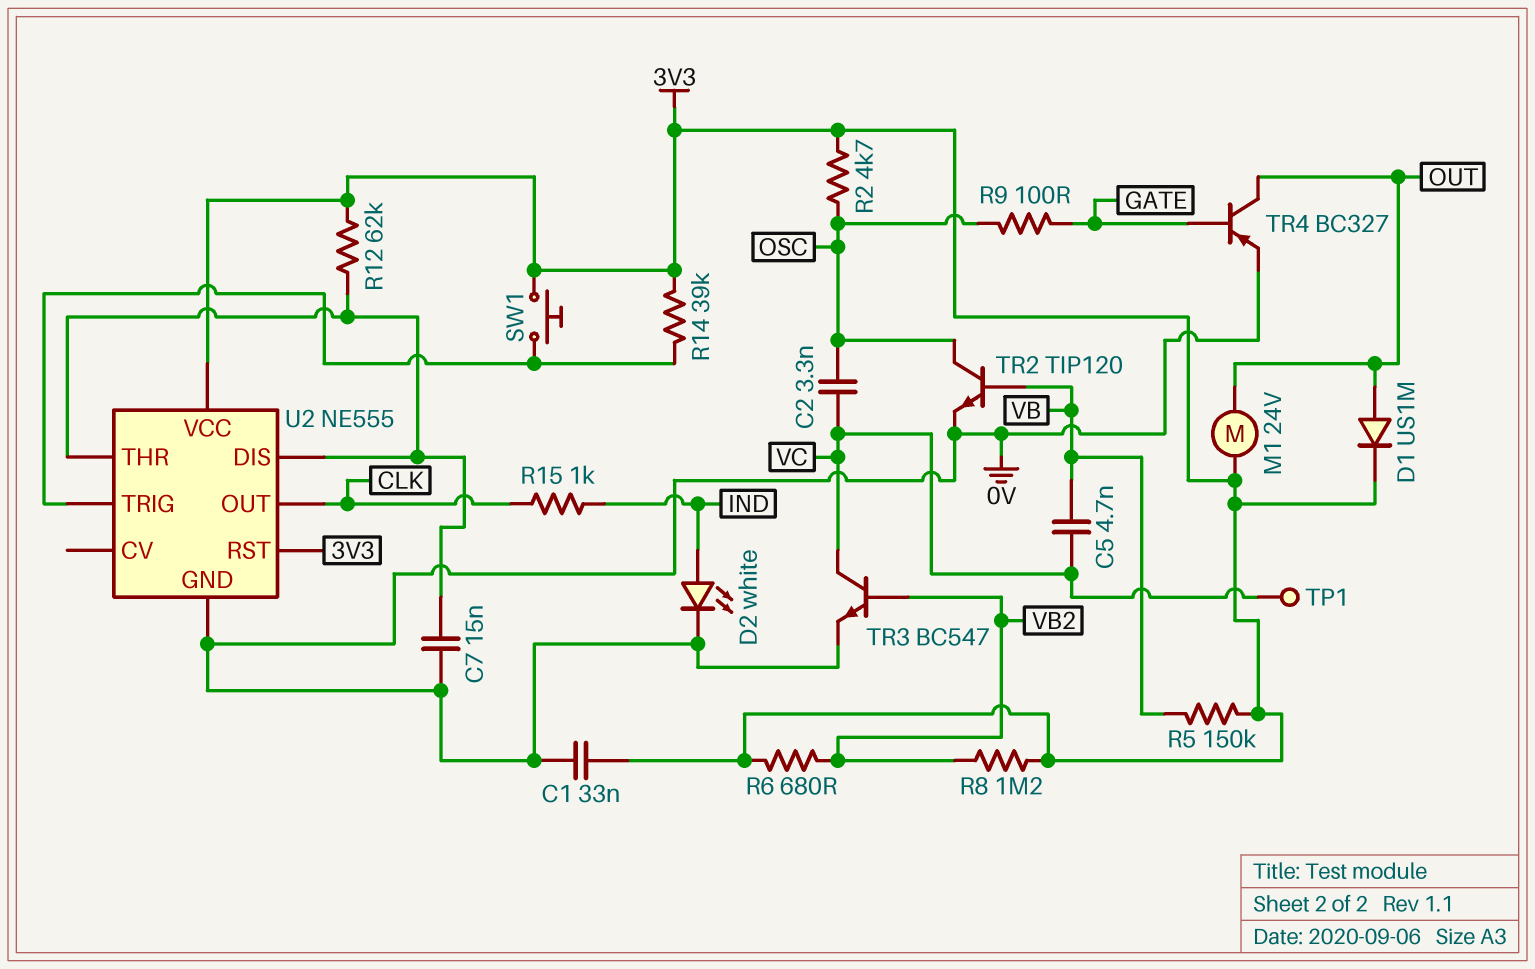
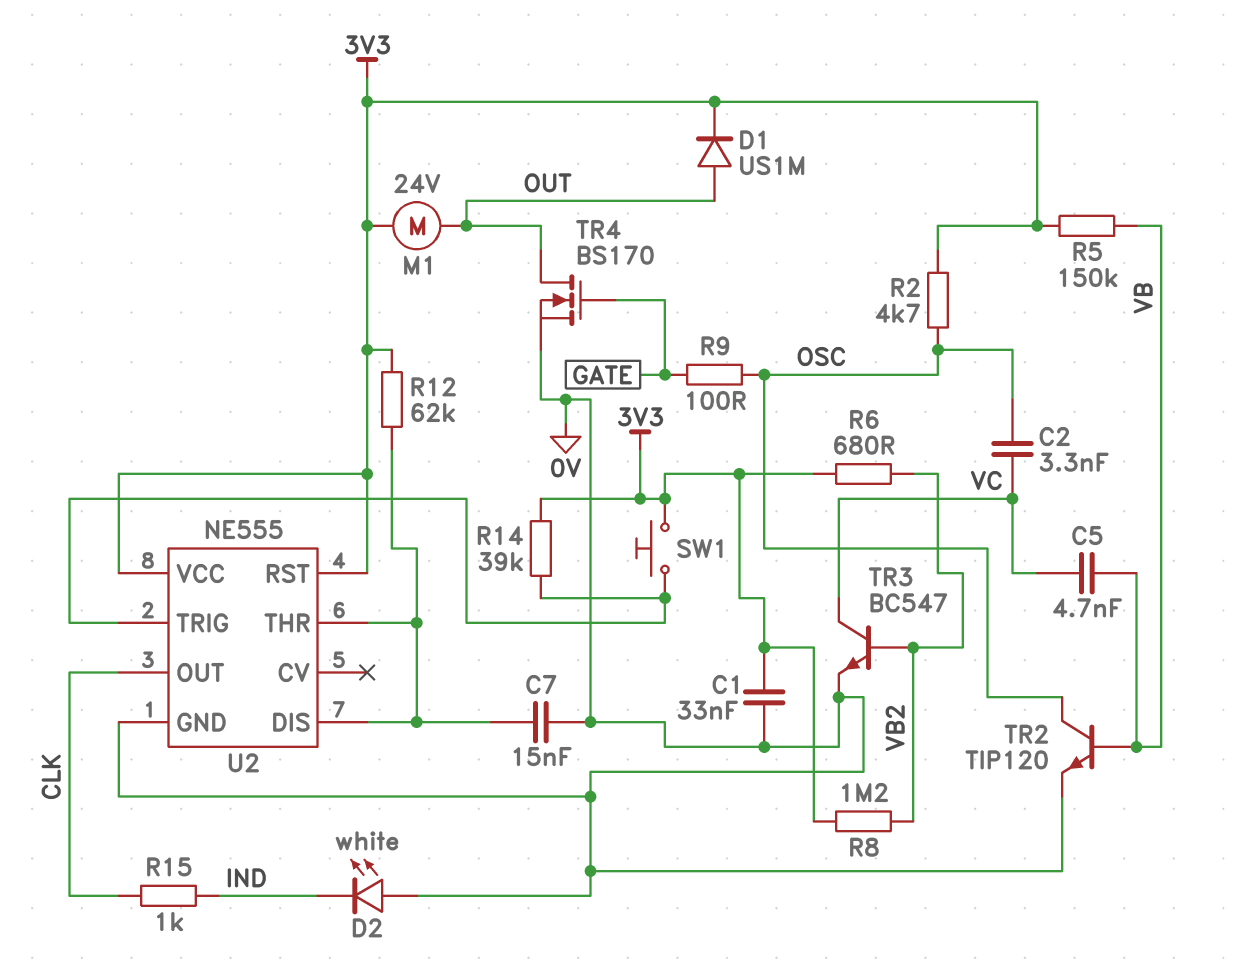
D2: LED white (A IND, K 0V) -> LED white (A 0V, K IND)
TP1: test point (VC) -> none
TR4: PNP BC327 (B GATE, C OUT, E 0V) -> NMOS BS170 (G GATE, D OUT, S 0V)

